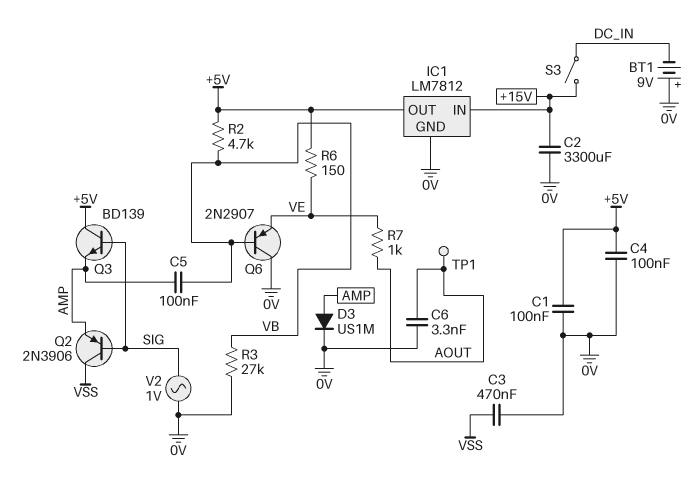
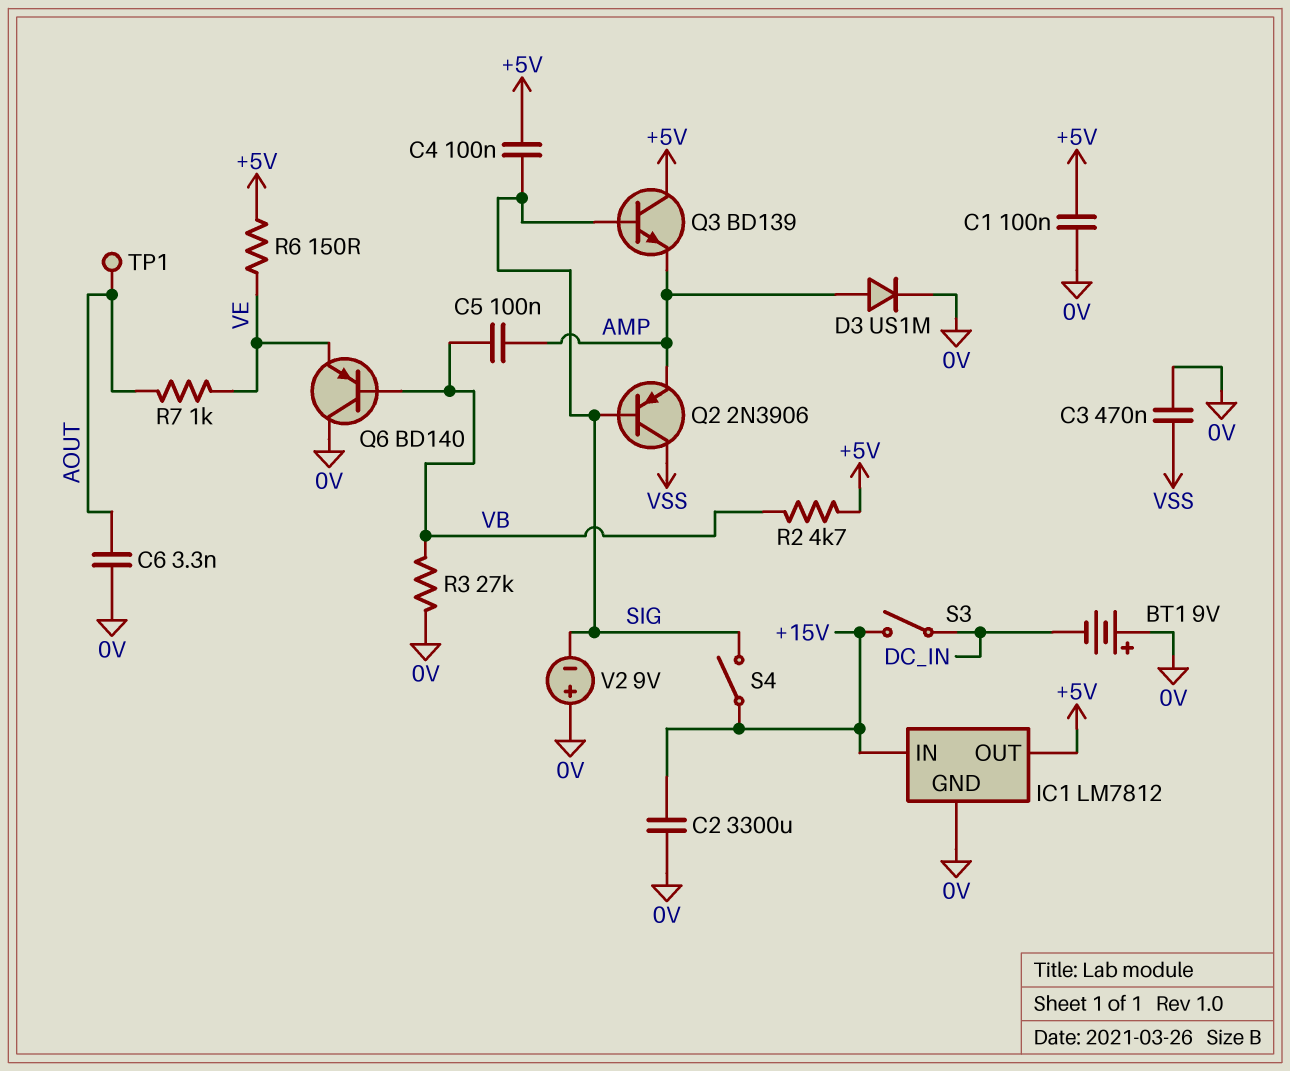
C4: 100nF (+5V, 0V) -> 100nF (+5V, SIG)
Q6: PNP 2N2907 (B VB, C 0V, E VE) -> PNP BD140 (B VB, C 0V, E VE)
S4: none -> switch (+15V, SIG)
V2: AC 1V (0V, SIG) -> 9V (plus 0V, minus SIG)

